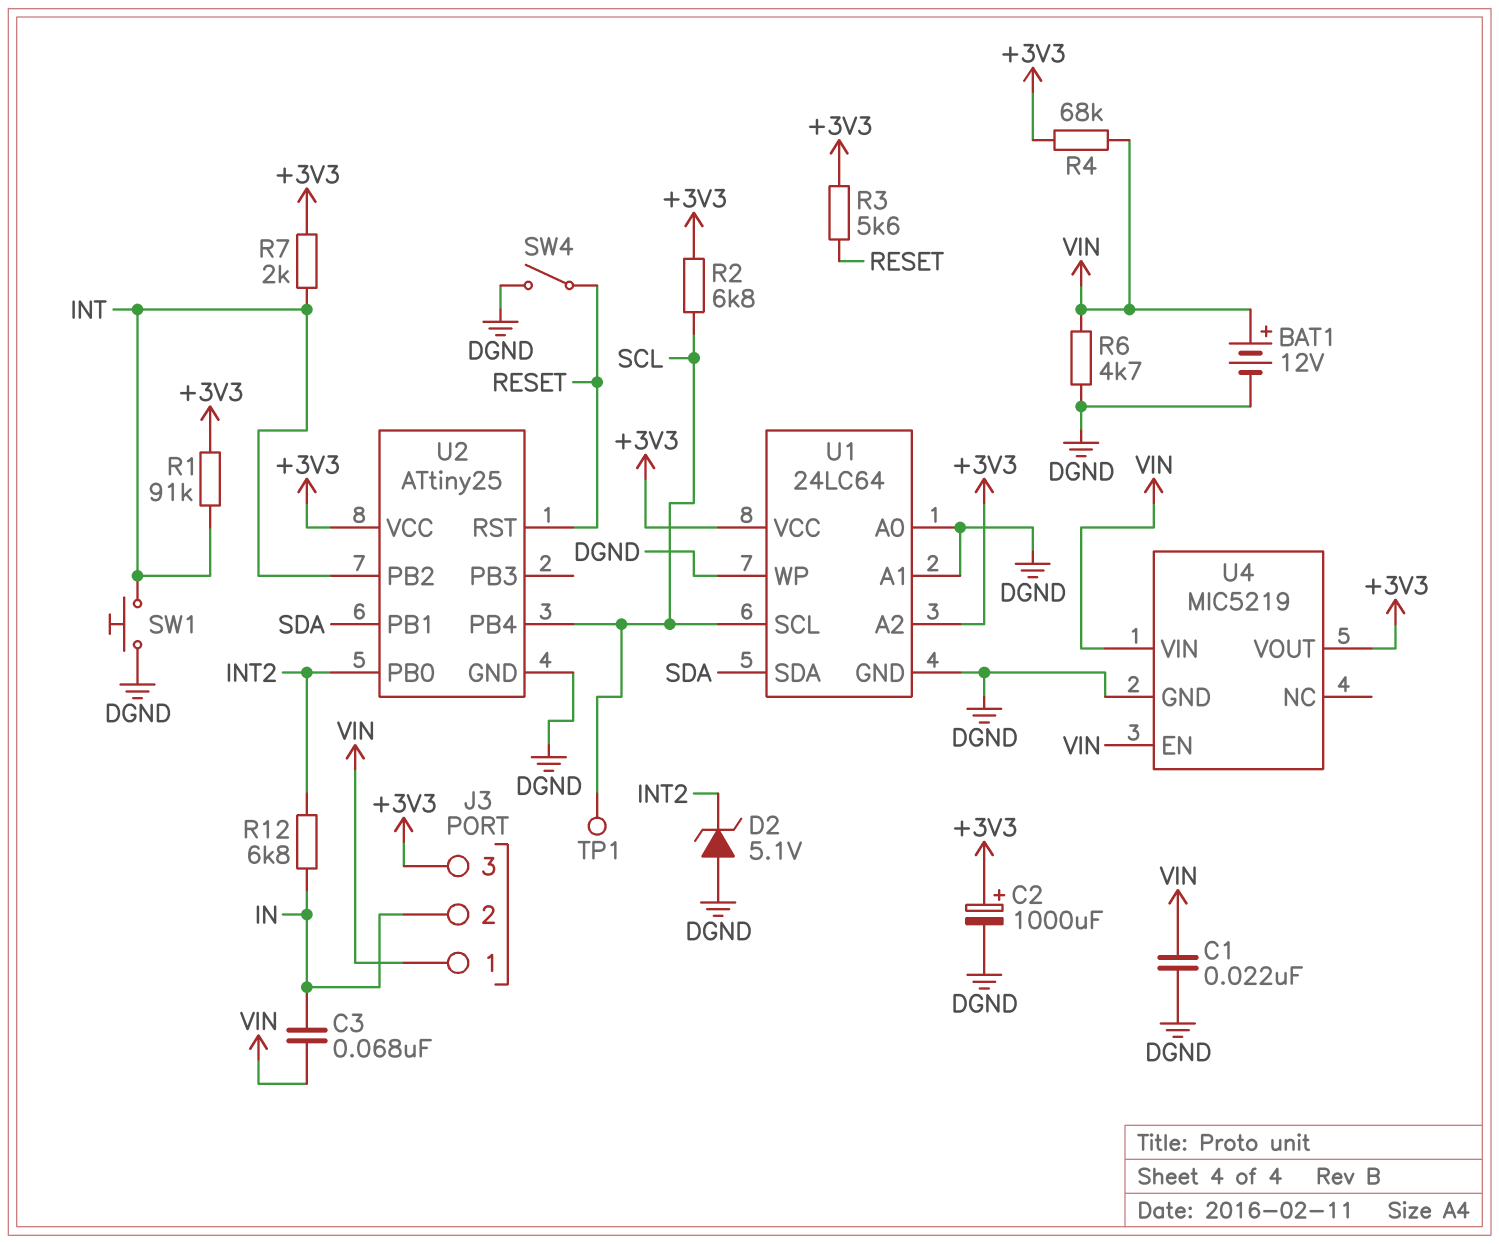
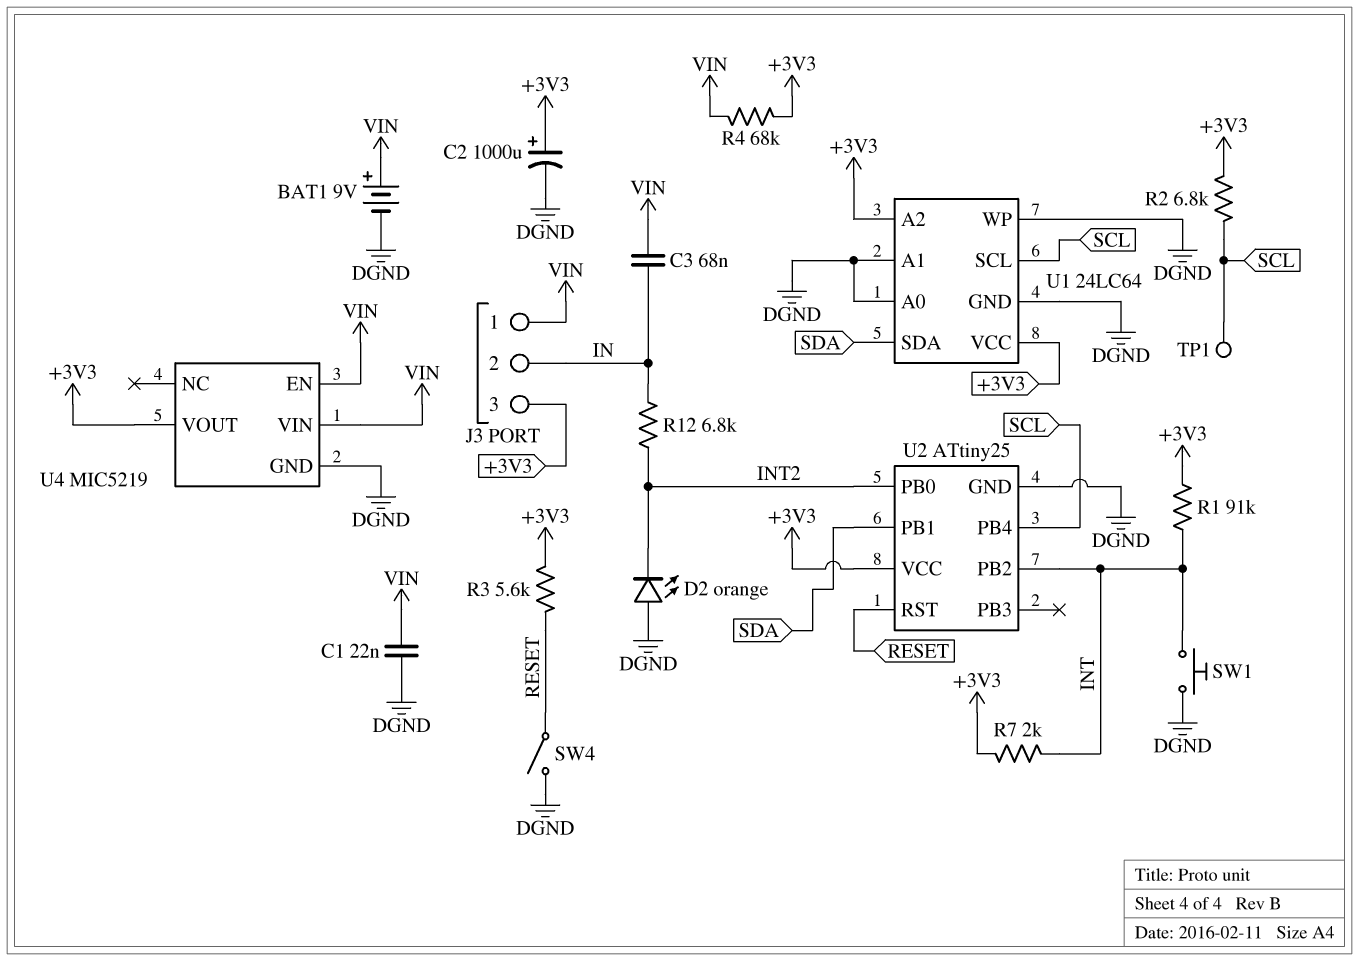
BAT1: 12V (plus VIN, minus DGND) -> 9V (plus VIN, minus DGND)
D2: zener 5.1V (A DGND, K INT2) -> LED orange (A DGND, K INT2)
R6: 4.7k (DGND, VIN) -> none

